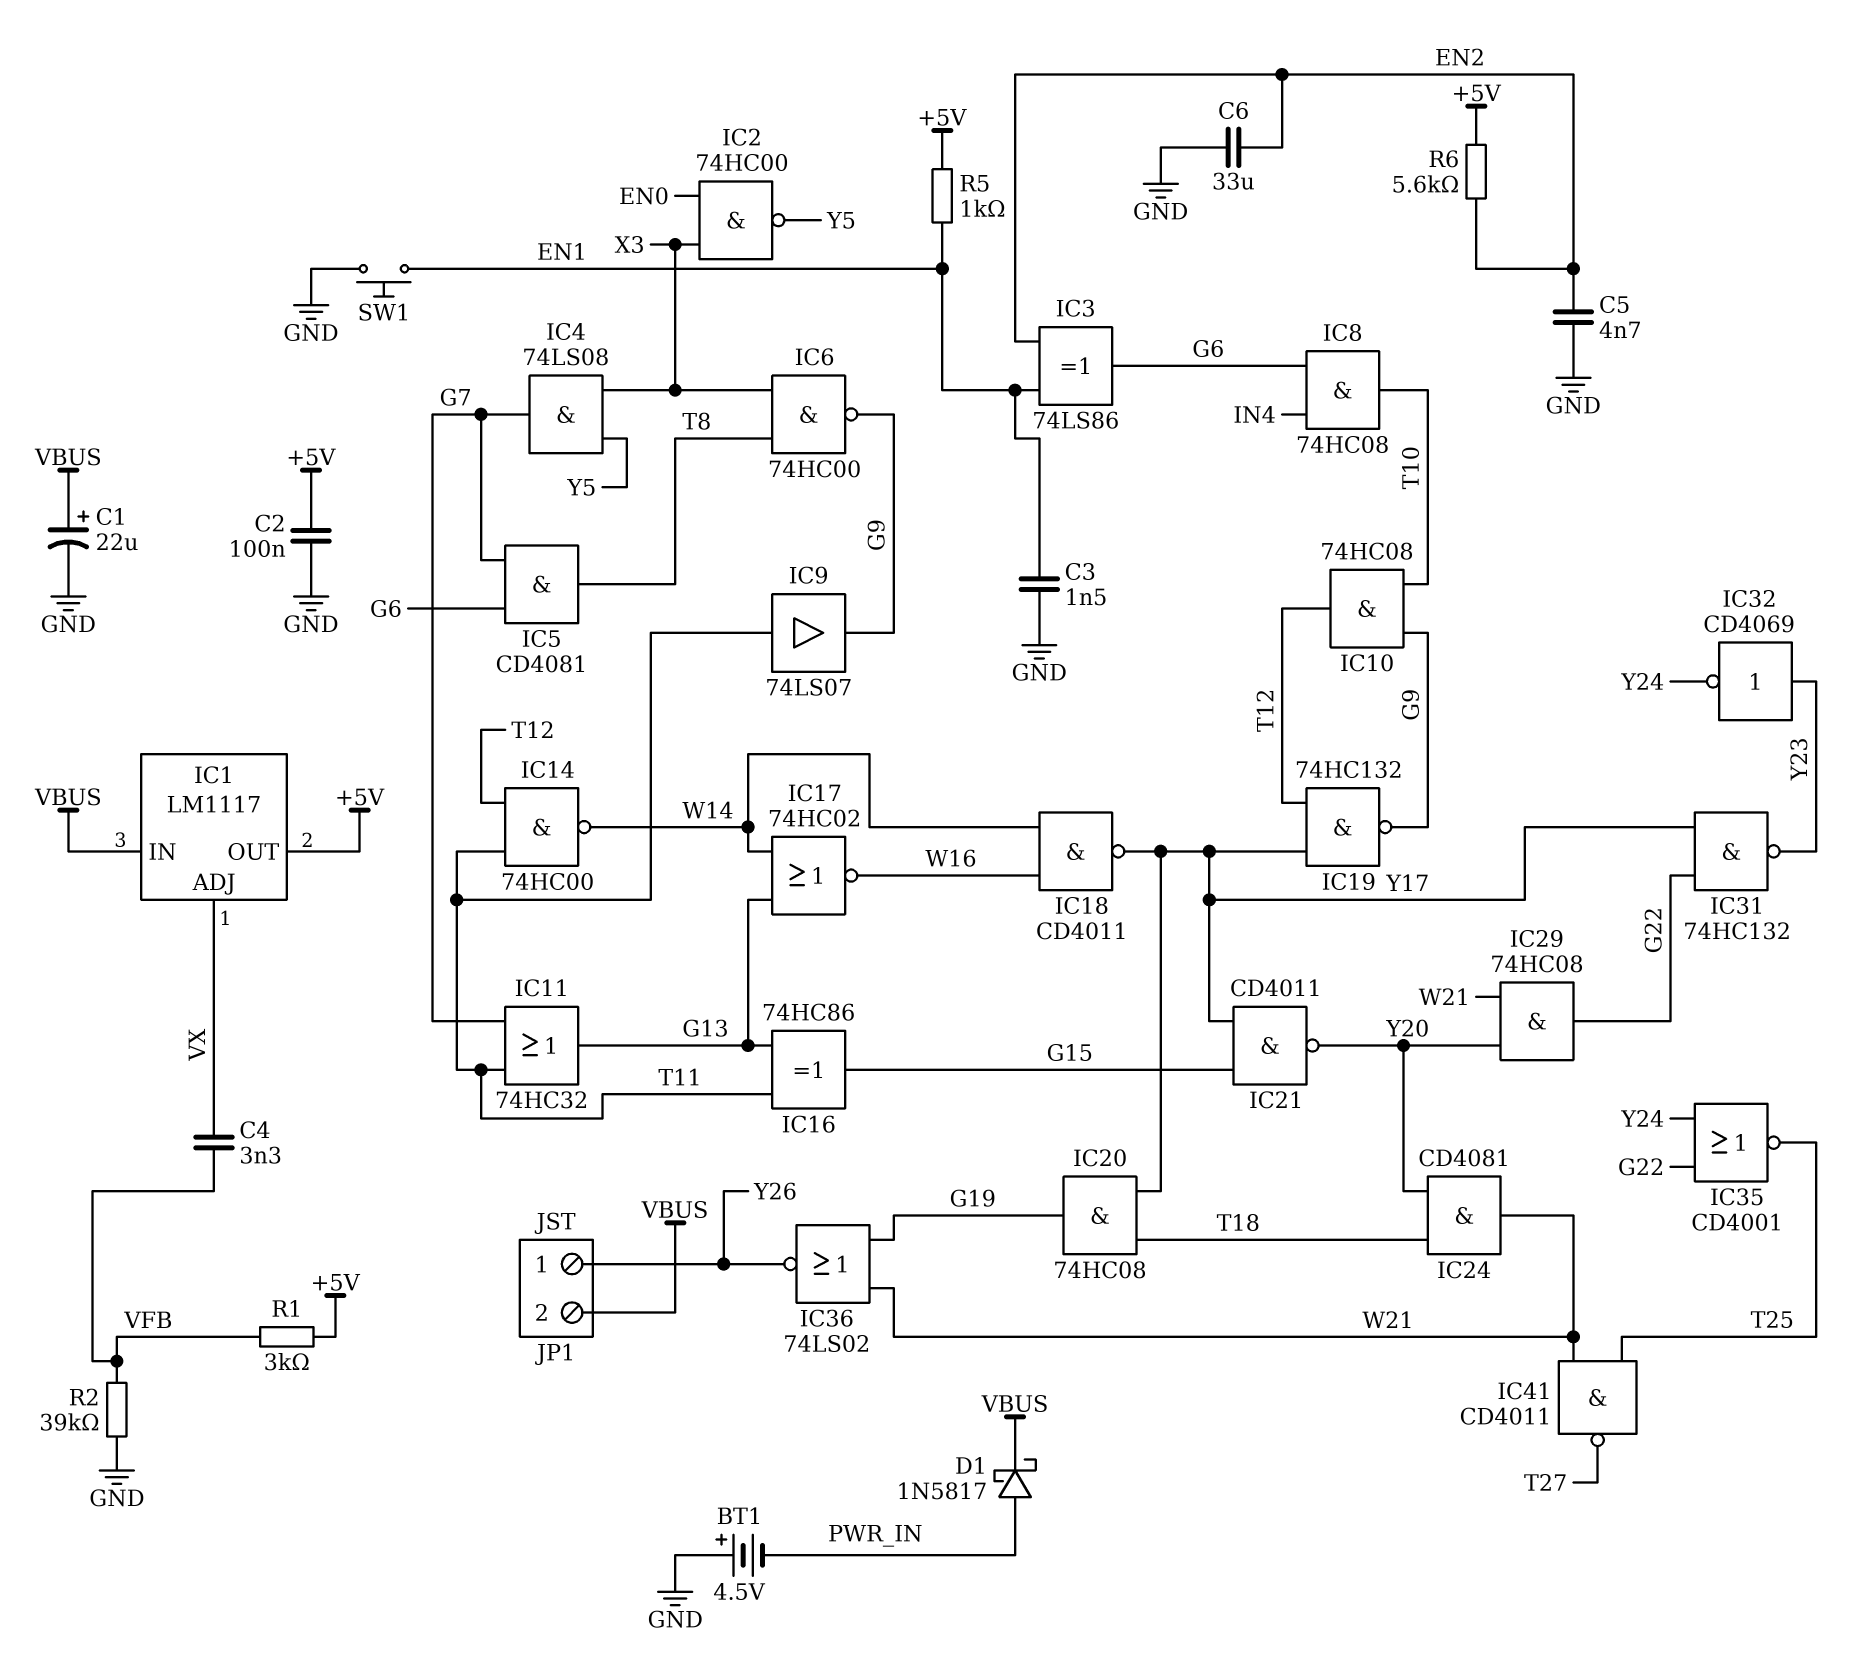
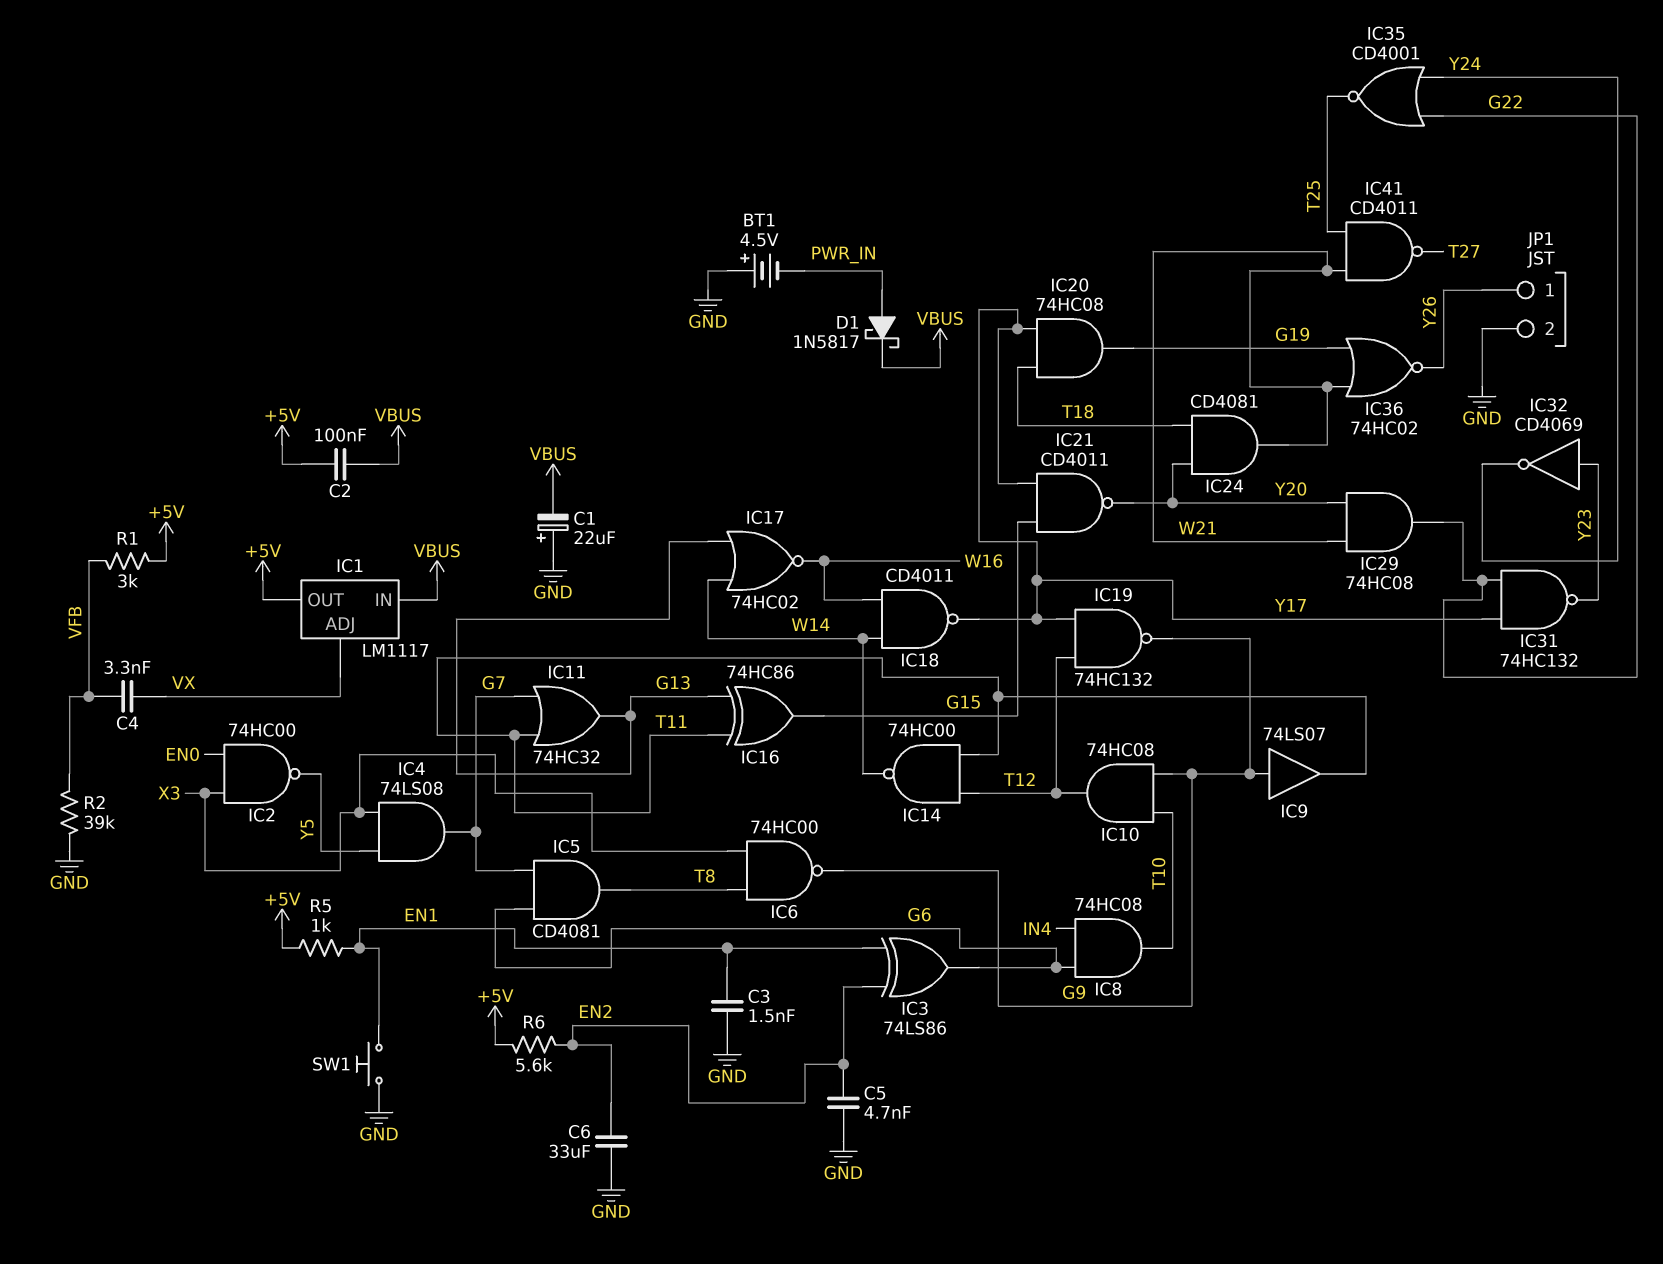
C1: 22uF (plus VBUS, minus GND) -> 22uF (plus GND, minus VBUS)
C2: 100nF (+5V, GND) -> 100nF (+5V, VBUS)
IC9: buffer 74LS07 (in T11, out G9) -> buffer 74LS07 (in G9, out T11)
IC36: NOR 74LS02 (in G19, in W21, out Y26) -> NOR 74HC02 (in G19, in W21, out Y26)
JP1 pin 2: VBUS -> GND

